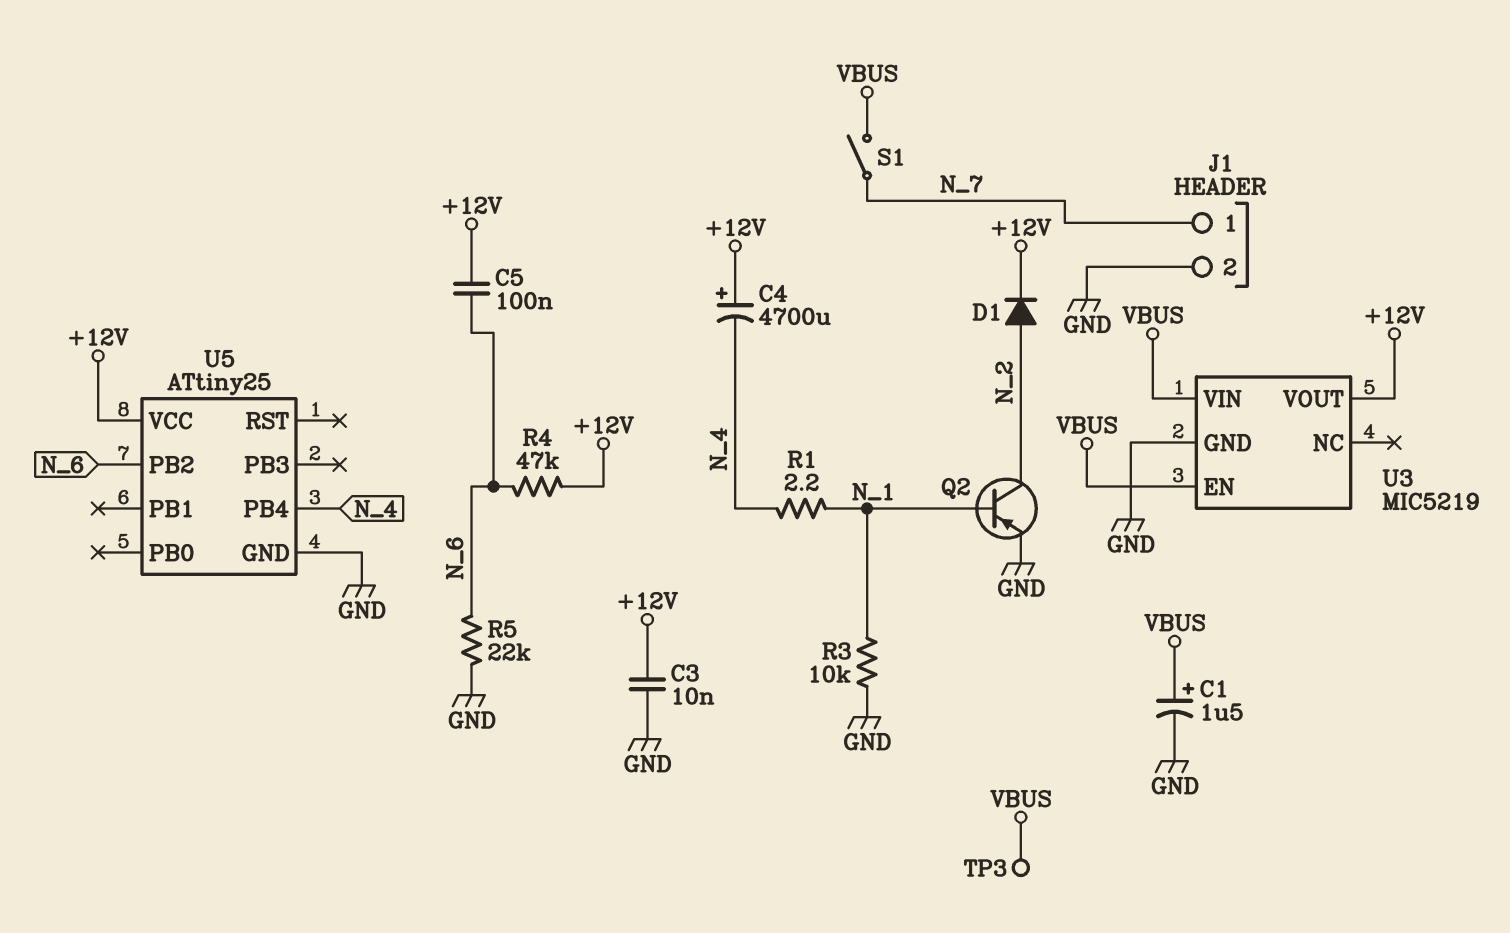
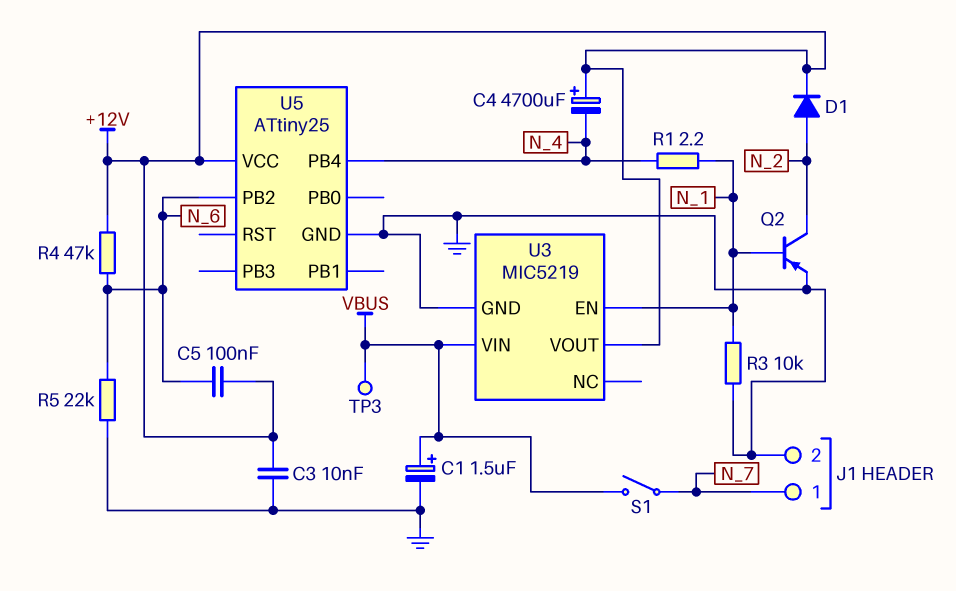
U3 pin EN: VBUS -> N_1

